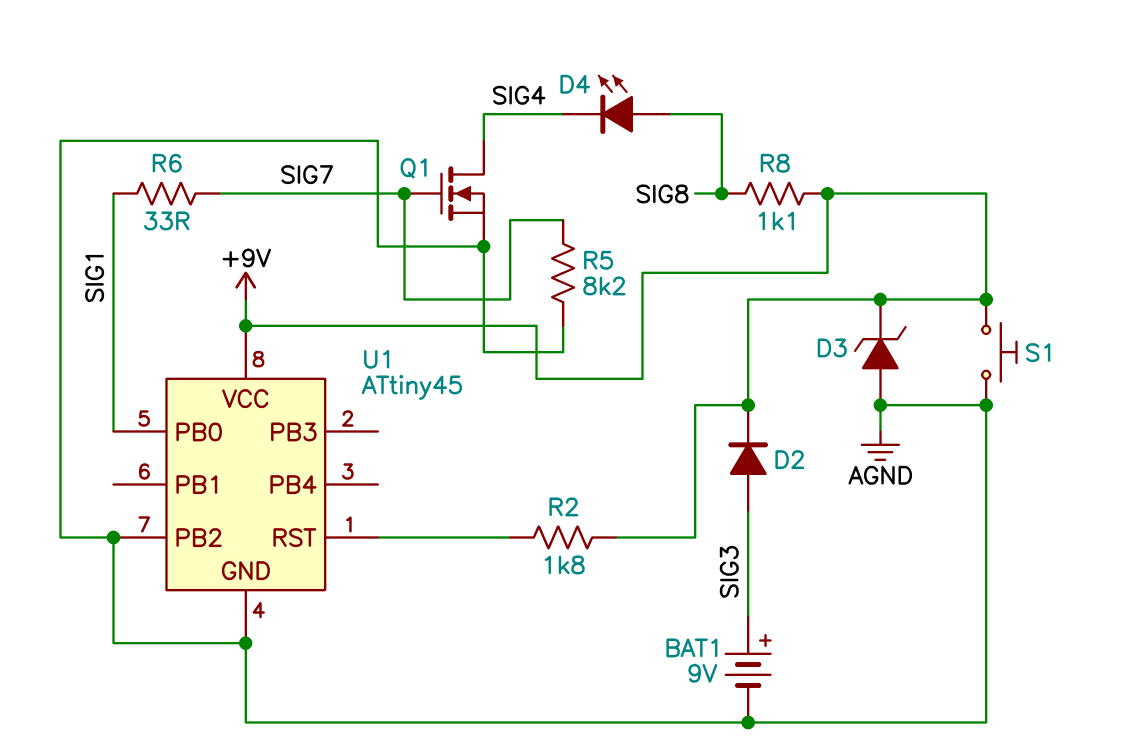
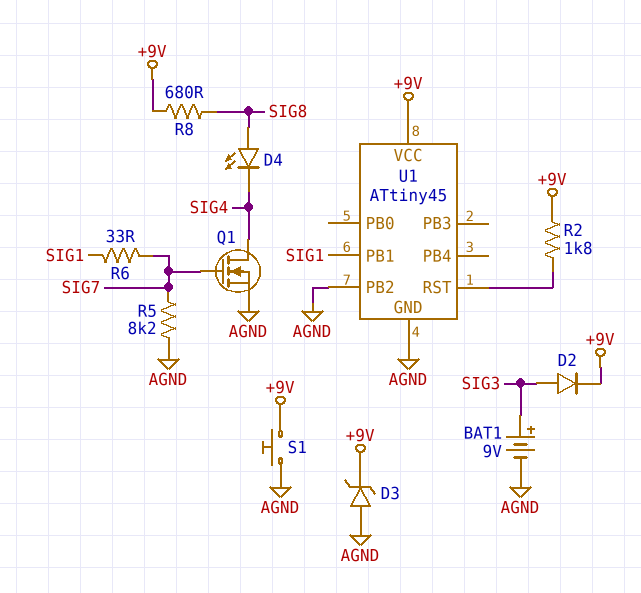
R8: 1.1k (+9V, SIG8) -> 680 (+9V, SIG8)
U1 pin PB0: SIG1 -> none
U1 pin PB1: none -> SIG1

